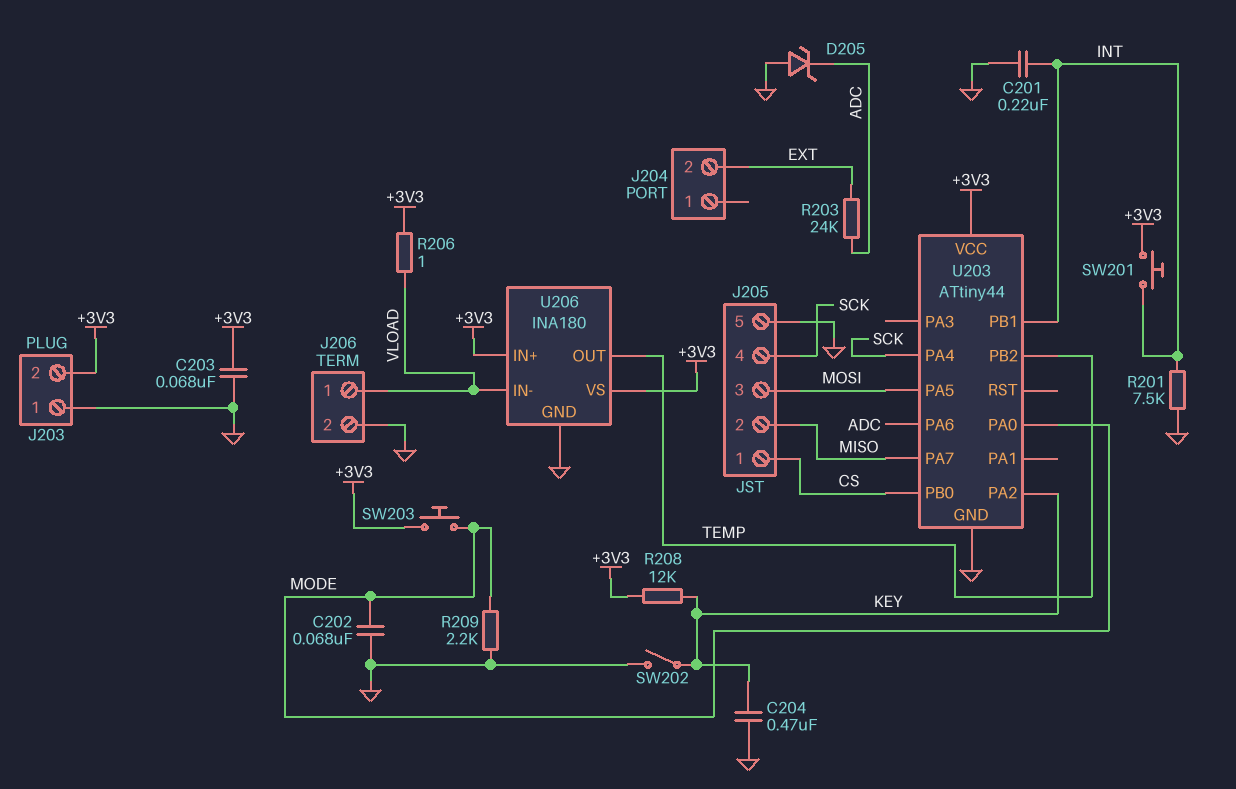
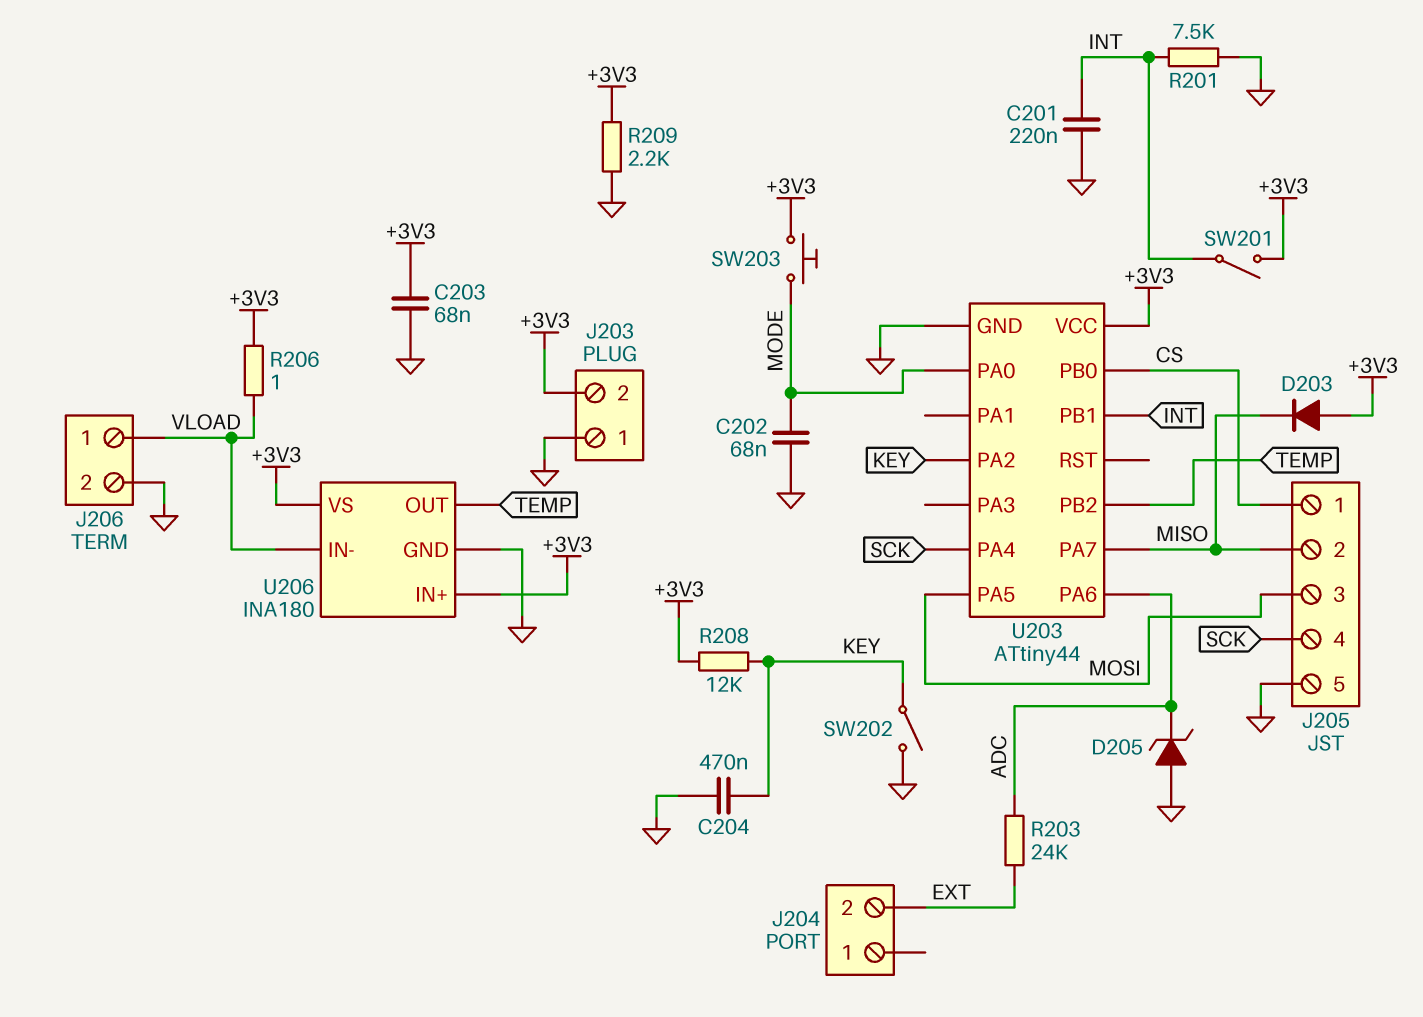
D203: none -> diode (A +3V3, K MISO)
R209: 2.2k (GND, MODE) -> 2.2k (+3V3, GND)
SW201: button (+3V3, INT) -> switch (+3V3, INT)

